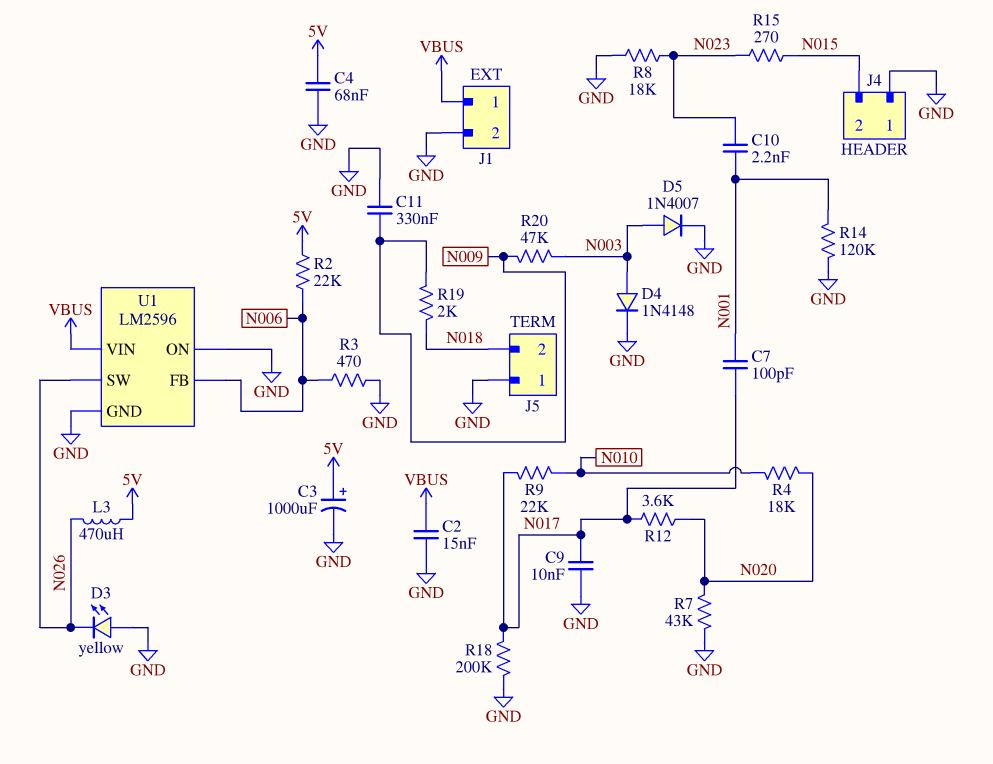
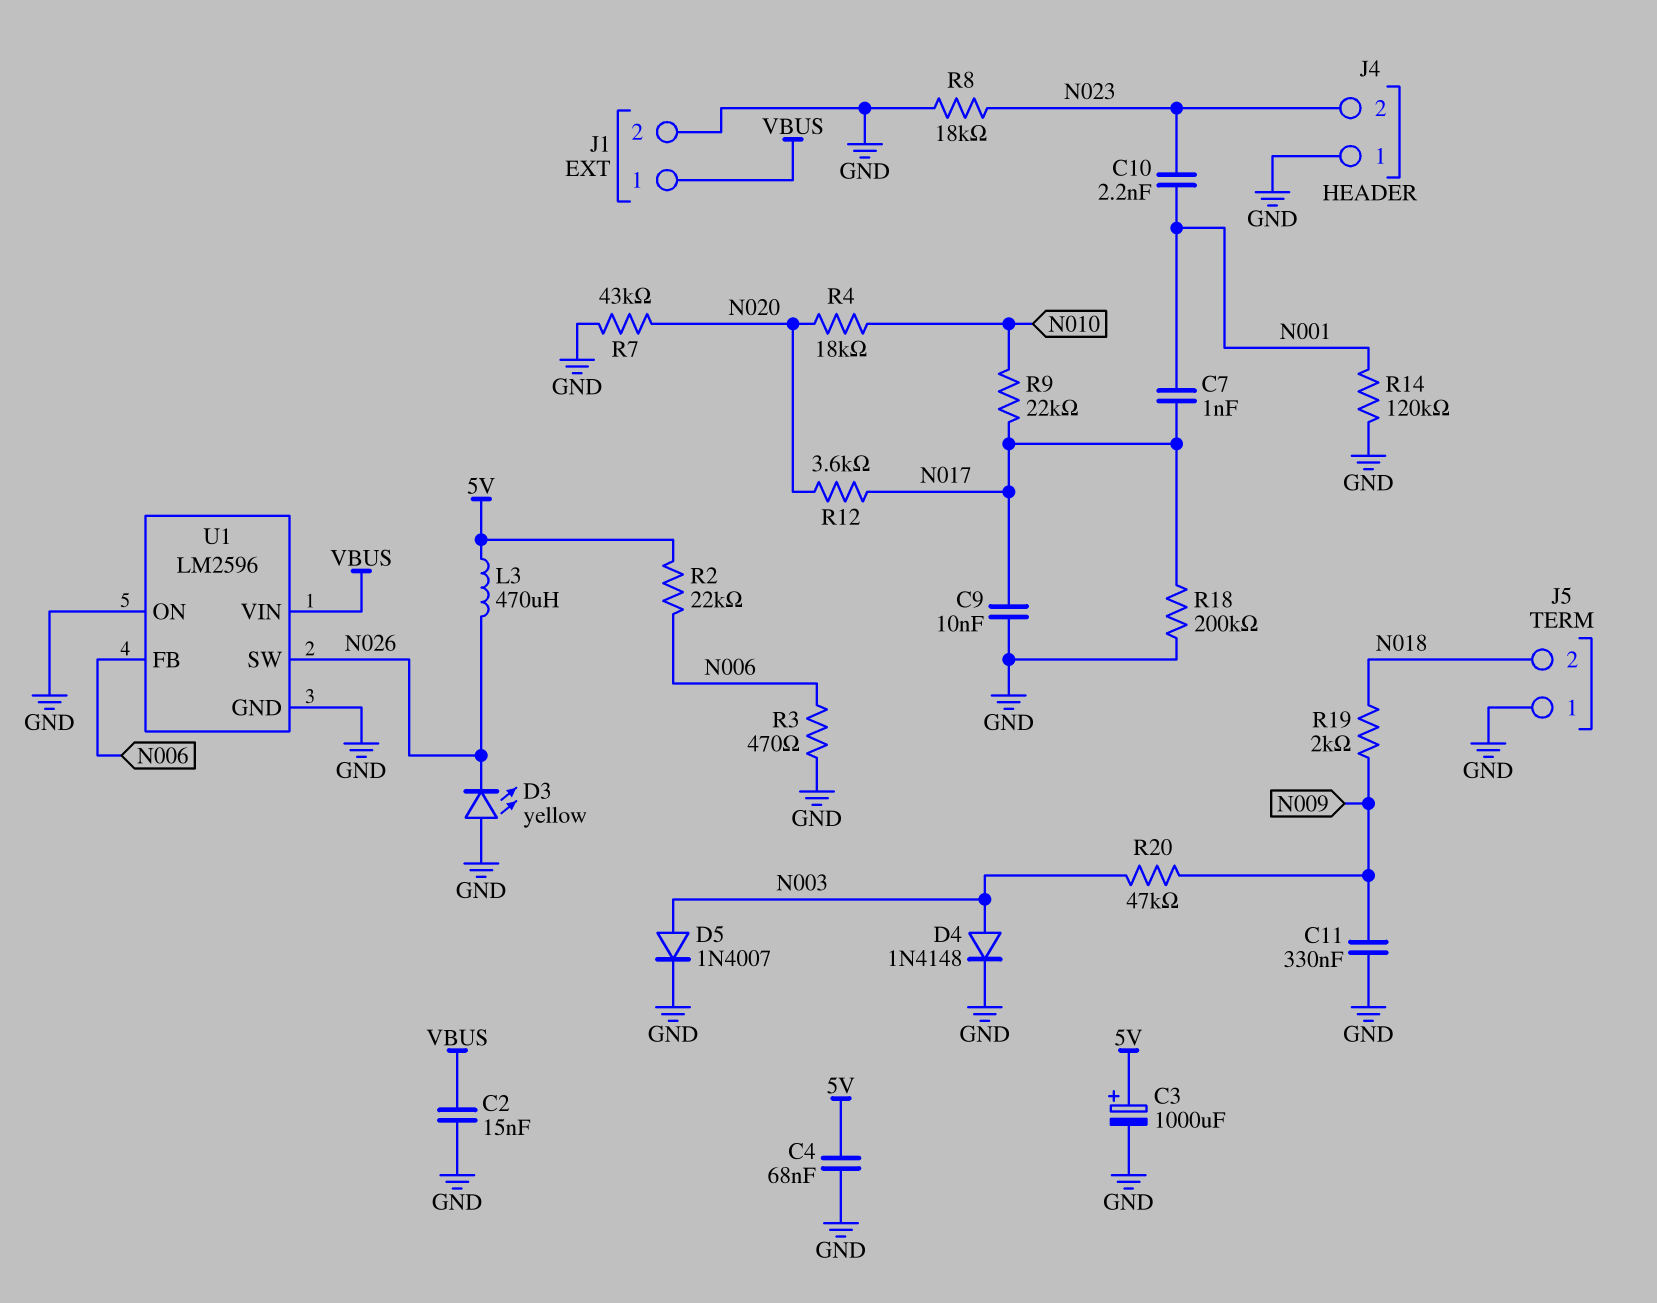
C7: 100pF (N001, N017) -> 1nF (N001, N017)
J4 pin 2: N015 -> N023
R15: 270 (N015, N023) -> none

